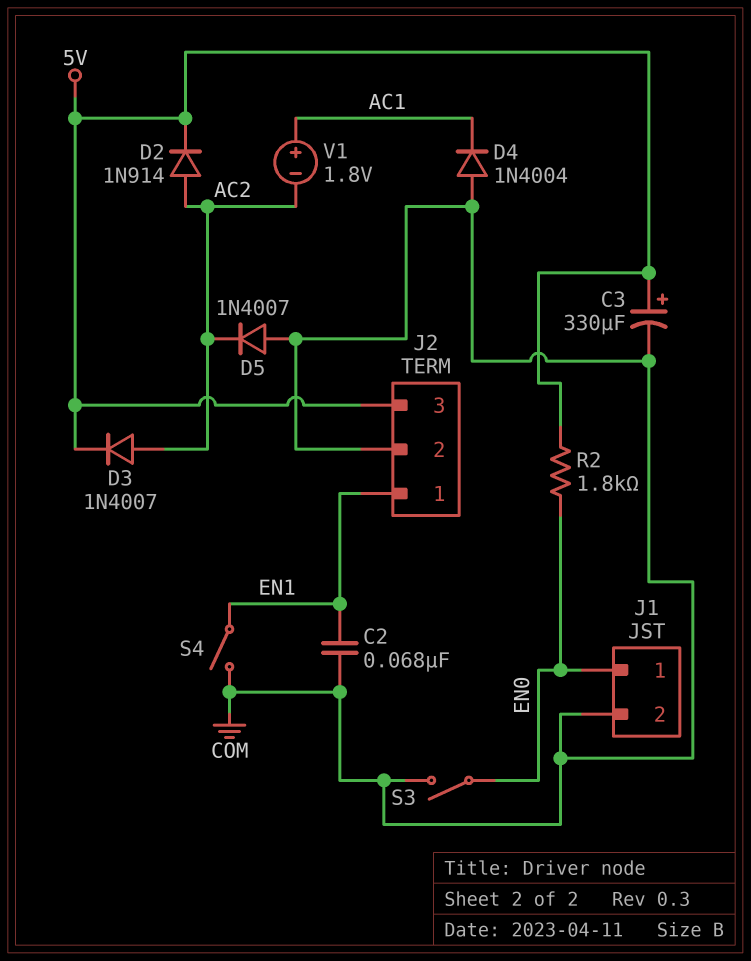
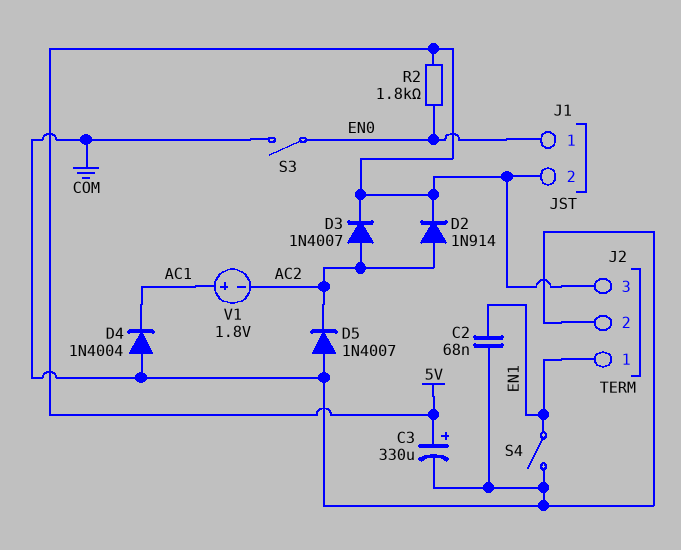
J1 pin 2: COM -> 5V

